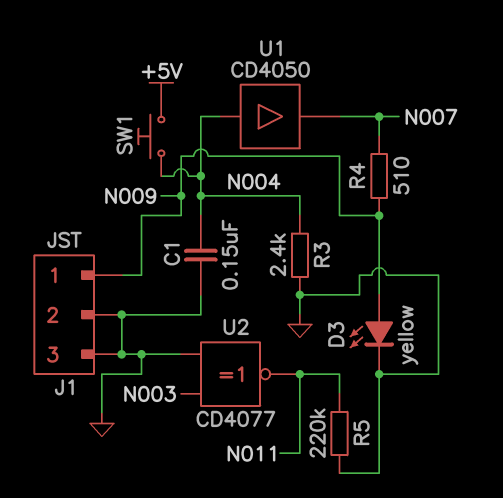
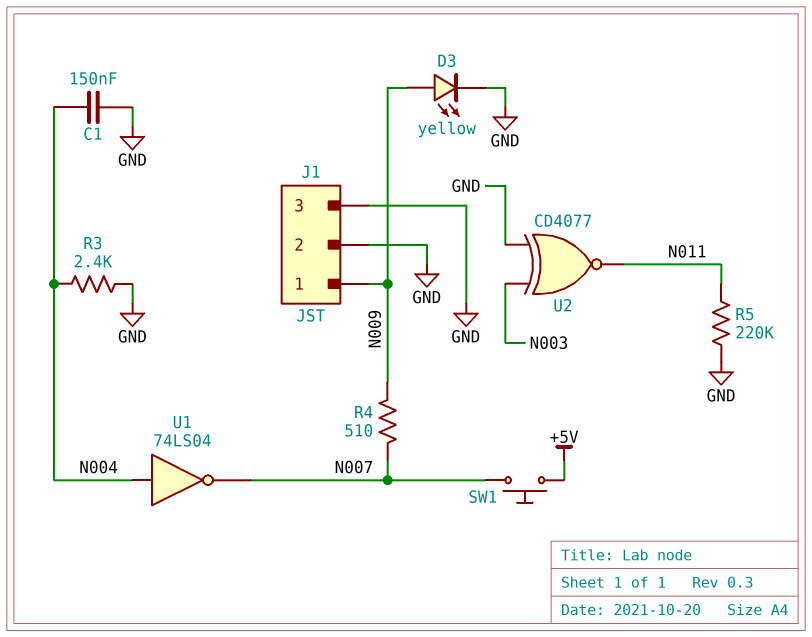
SW1: button (+5V, N004) -> button (+5V, N007)
U1: buffer CD4050 (in N004, out N007) -> NOT 74LS04 (in N004, out N007)

